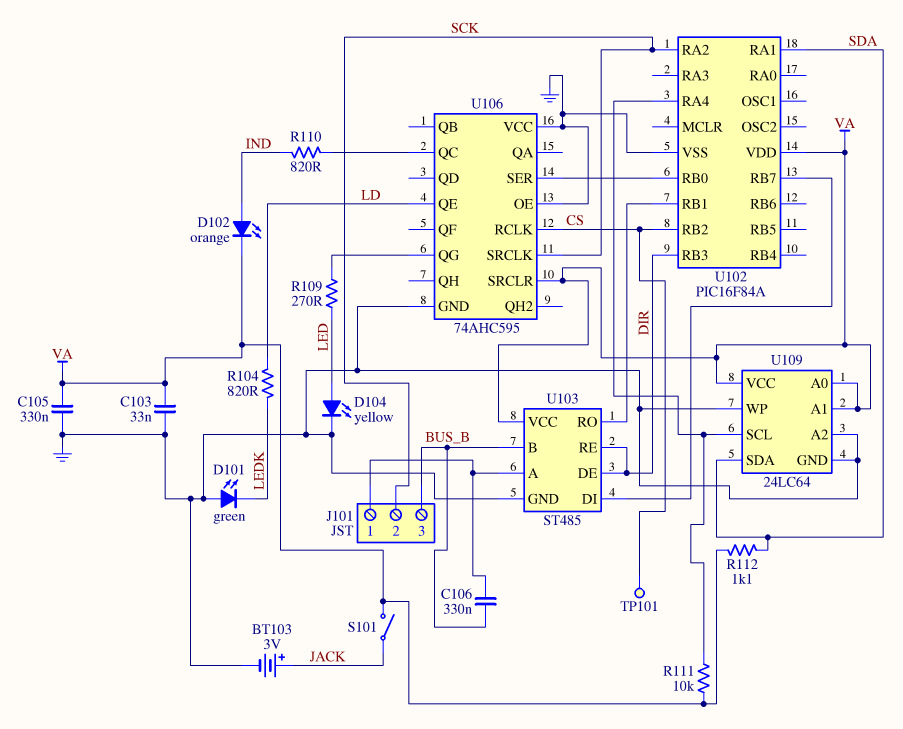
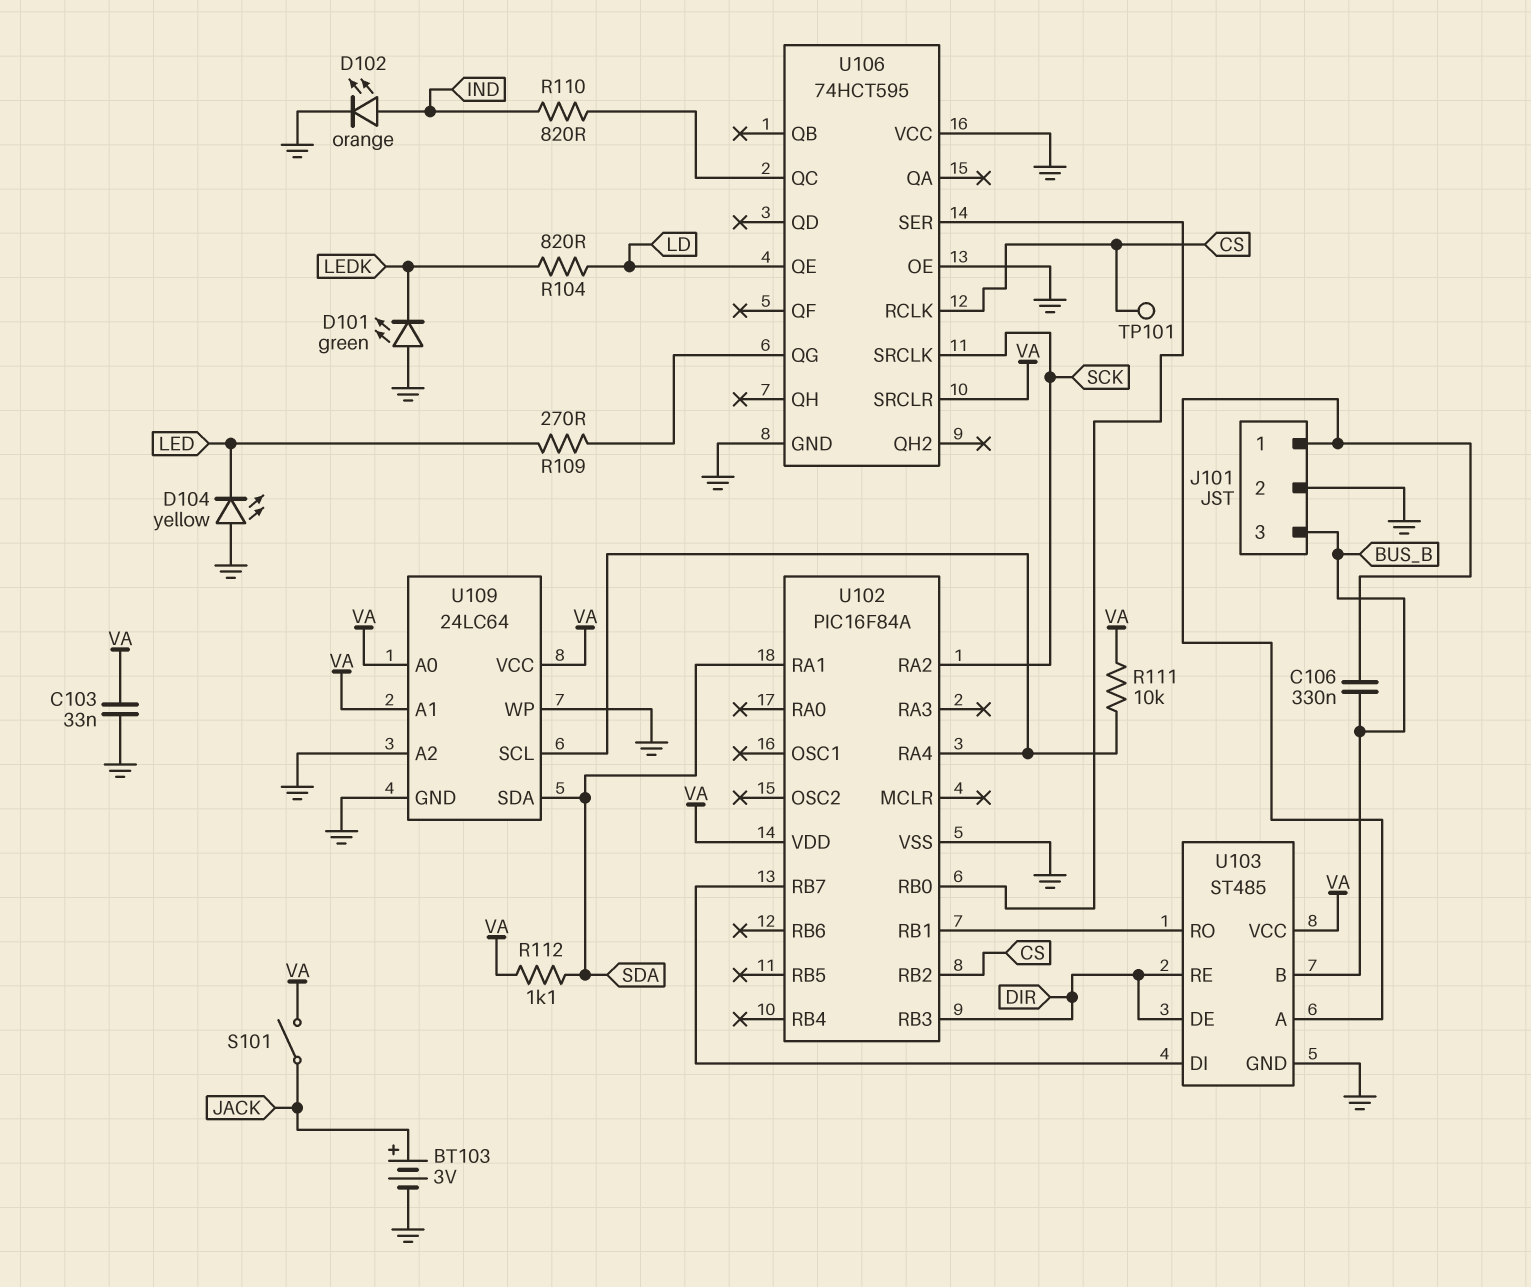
C105: 330nF (GND, VA) -> none
D102: LED orange (A IND, K VA) -> LED orange (A IND, K GND)
D104: LED yellow (A LED, K GND) -> LED yellow (A GND, K LED)
J101 pin 2: SCK -> GND
U106: 74AHC595 -> 74HCT595

